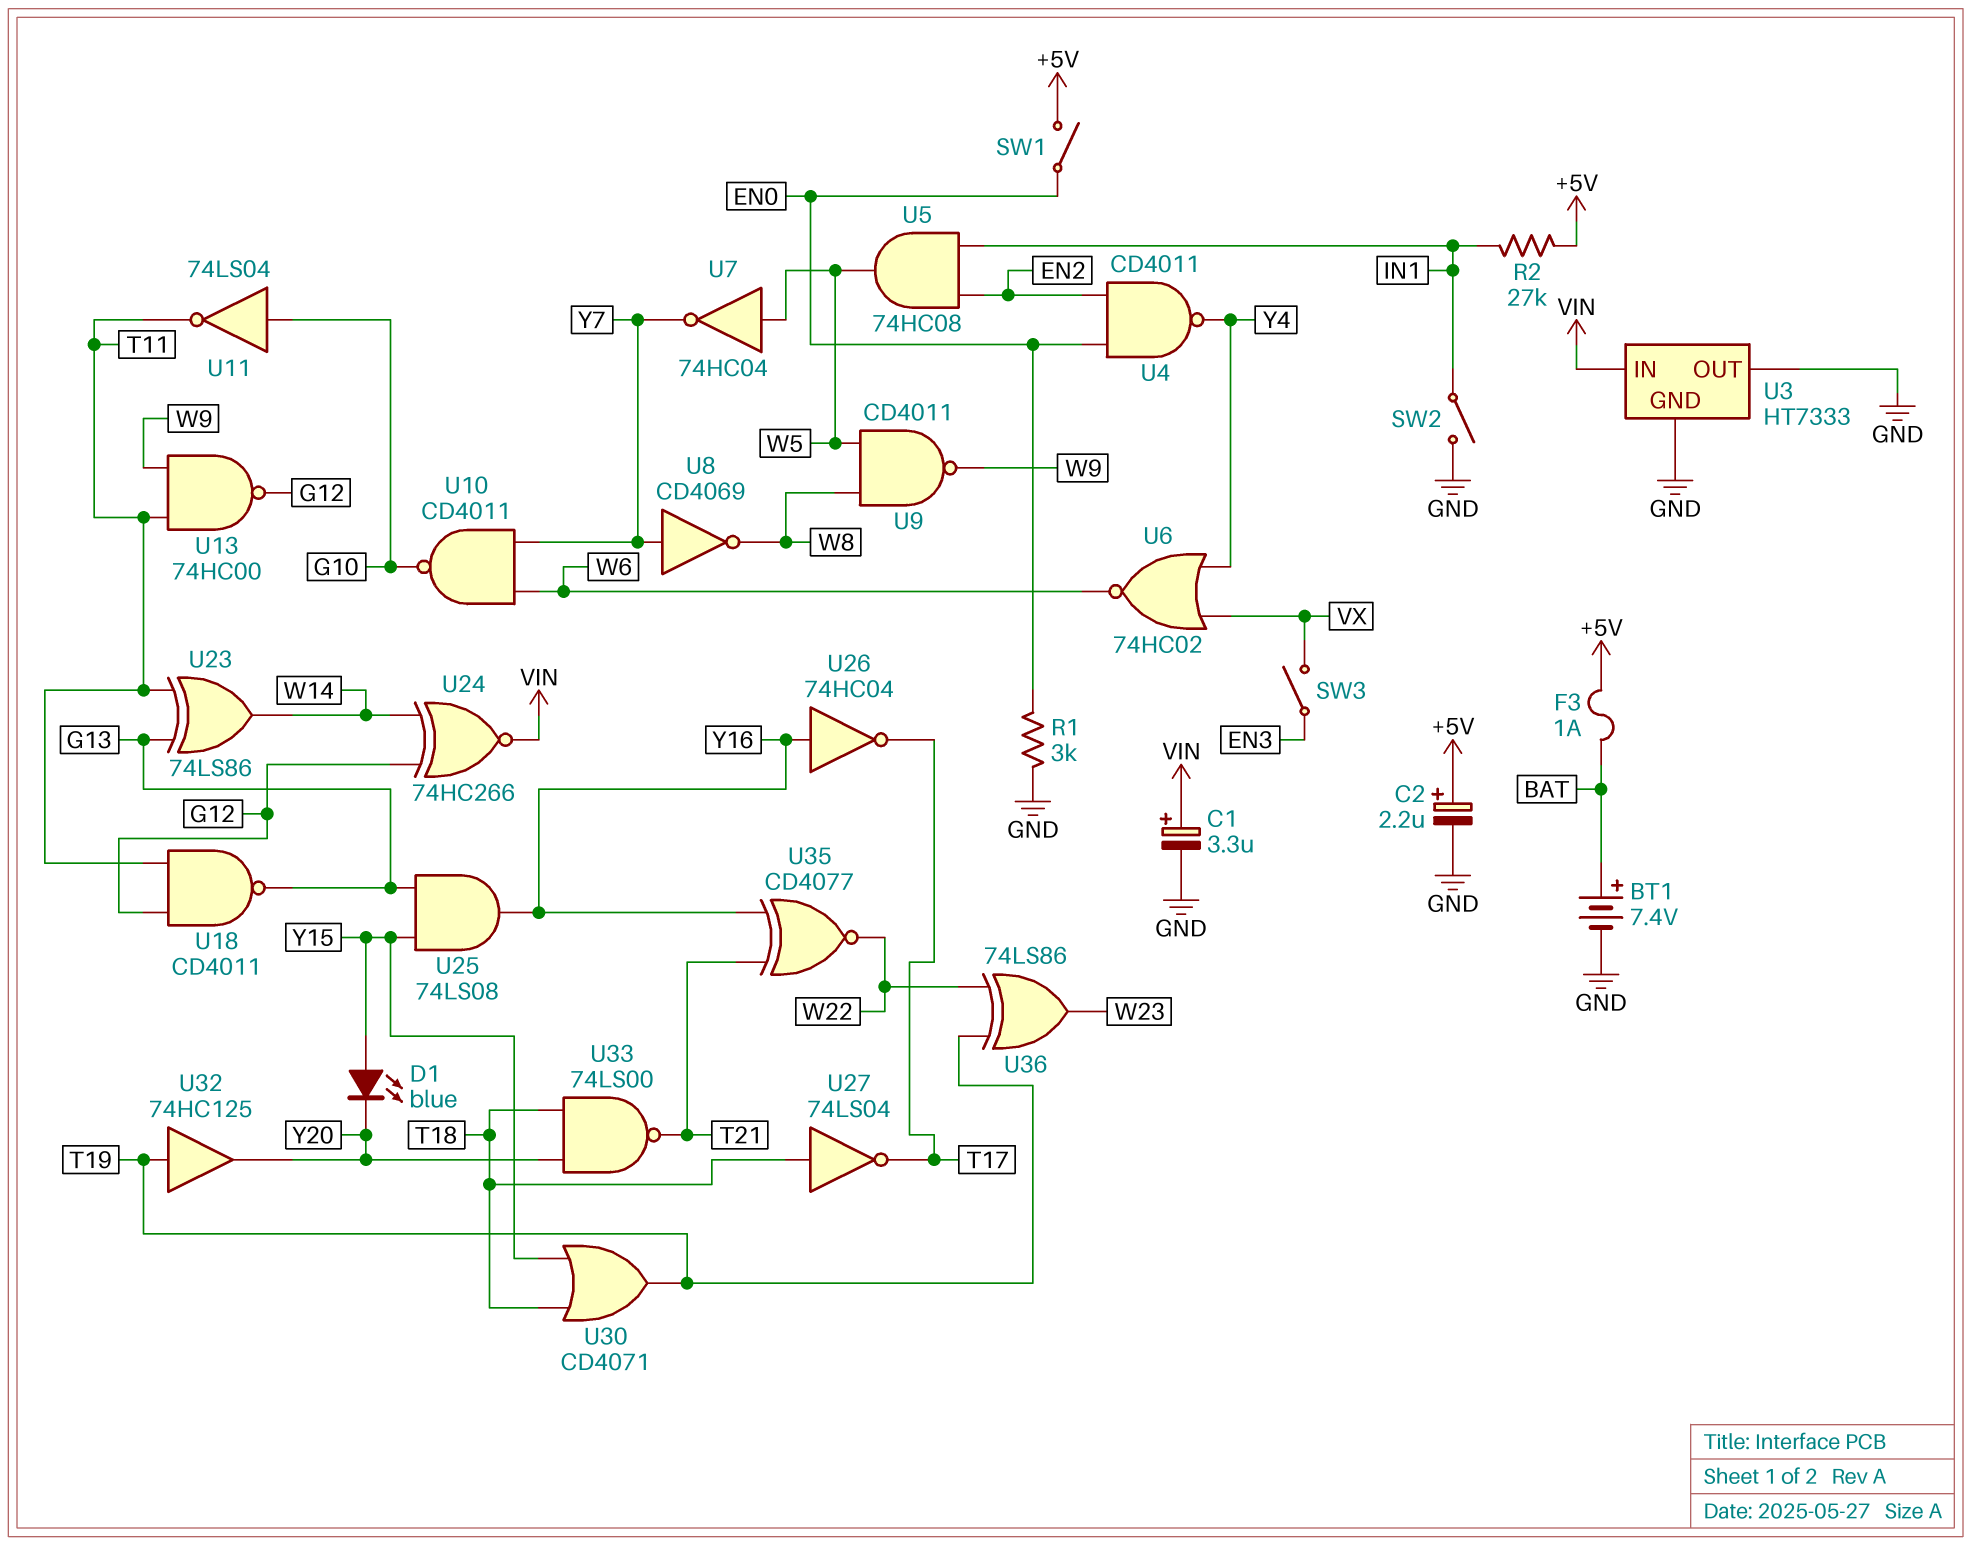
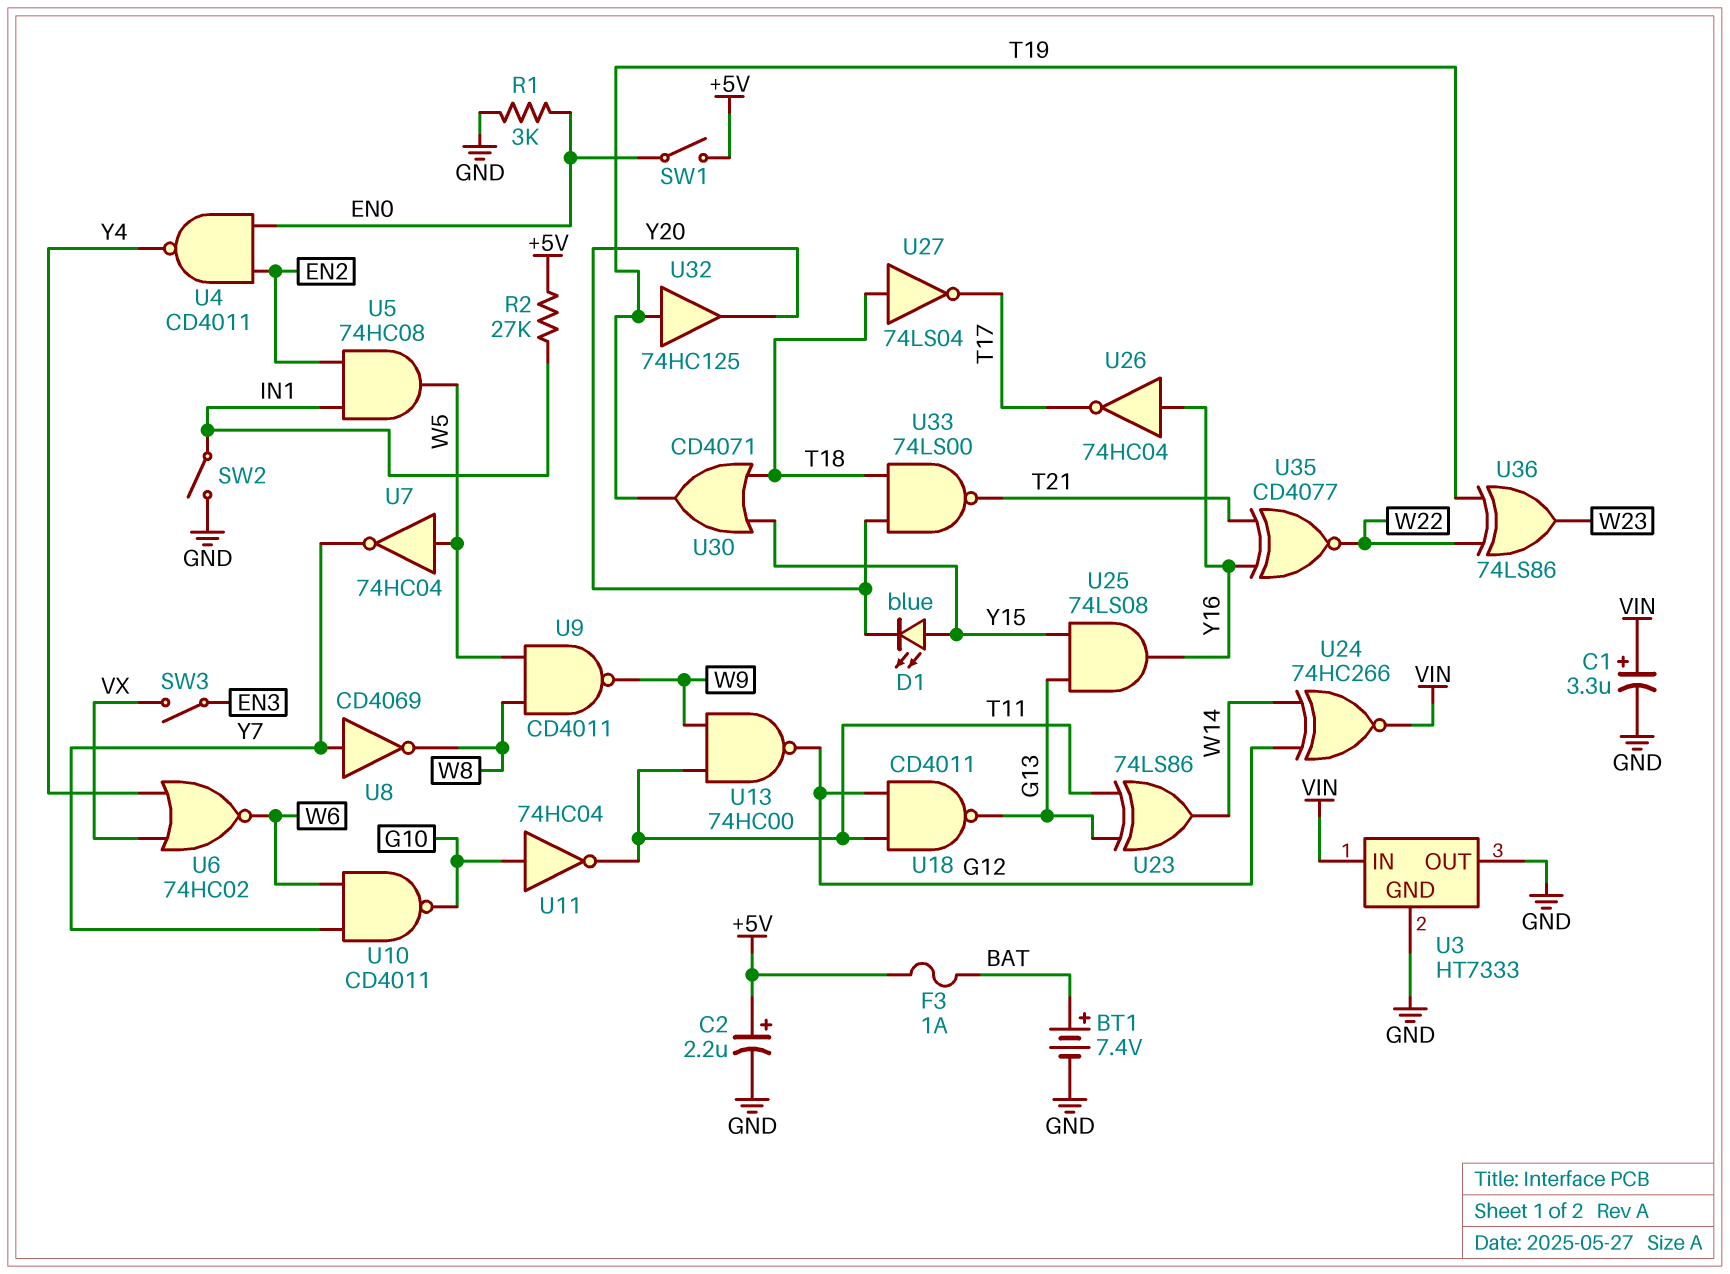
U11: NOT 74LS04 (in G10, out T11) -> NOT 74HC04 (in G10, out T11)

